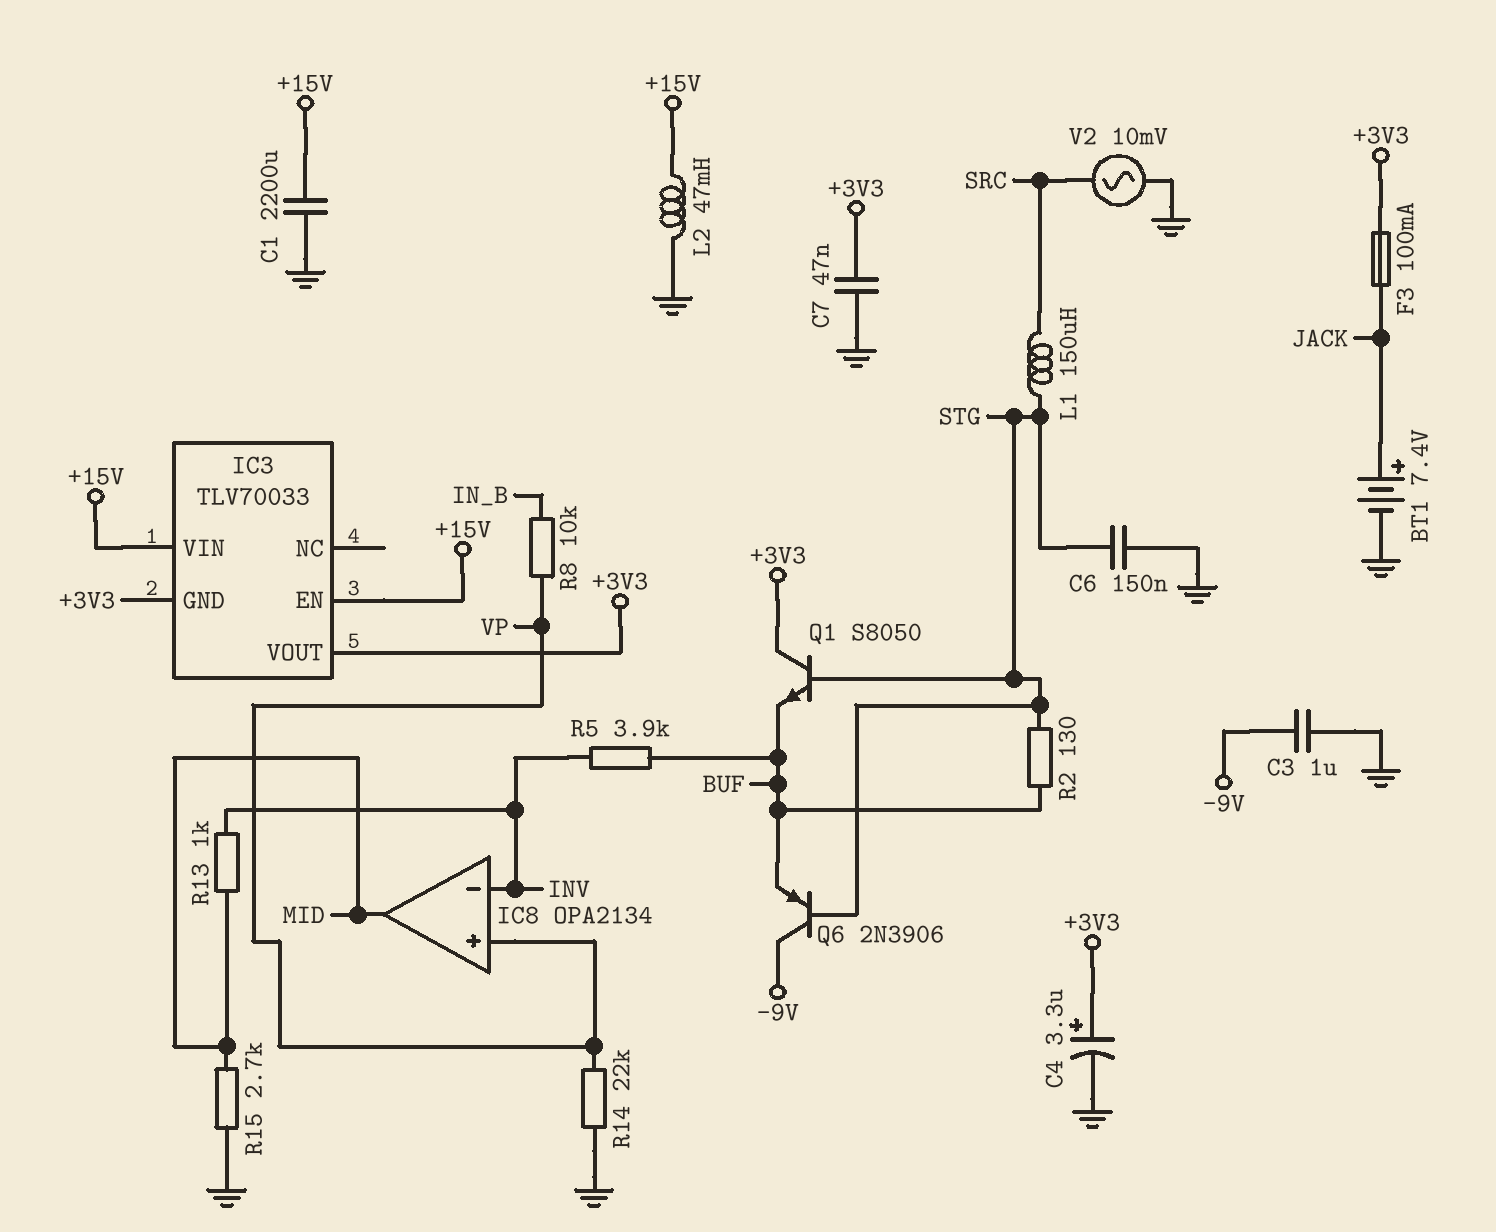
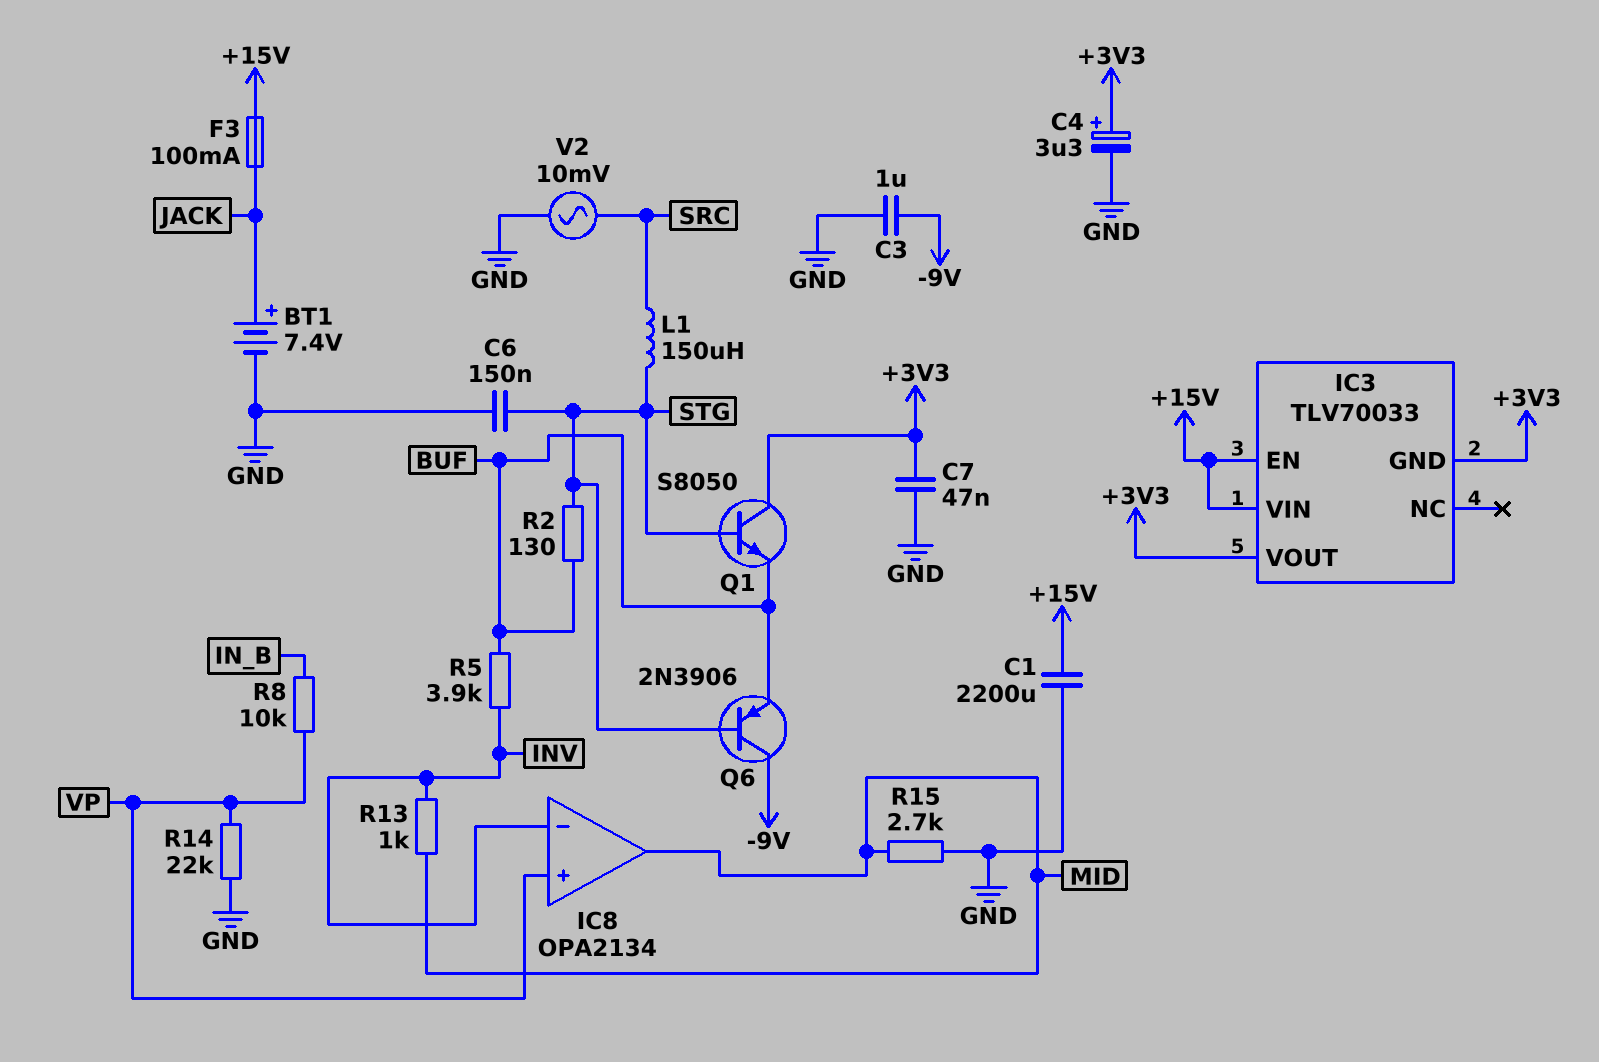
F3: 100mA (+3V3, JACK) -> 100mA (+15V, JACK)
L2: 47mH (+15V, GND) -> none

